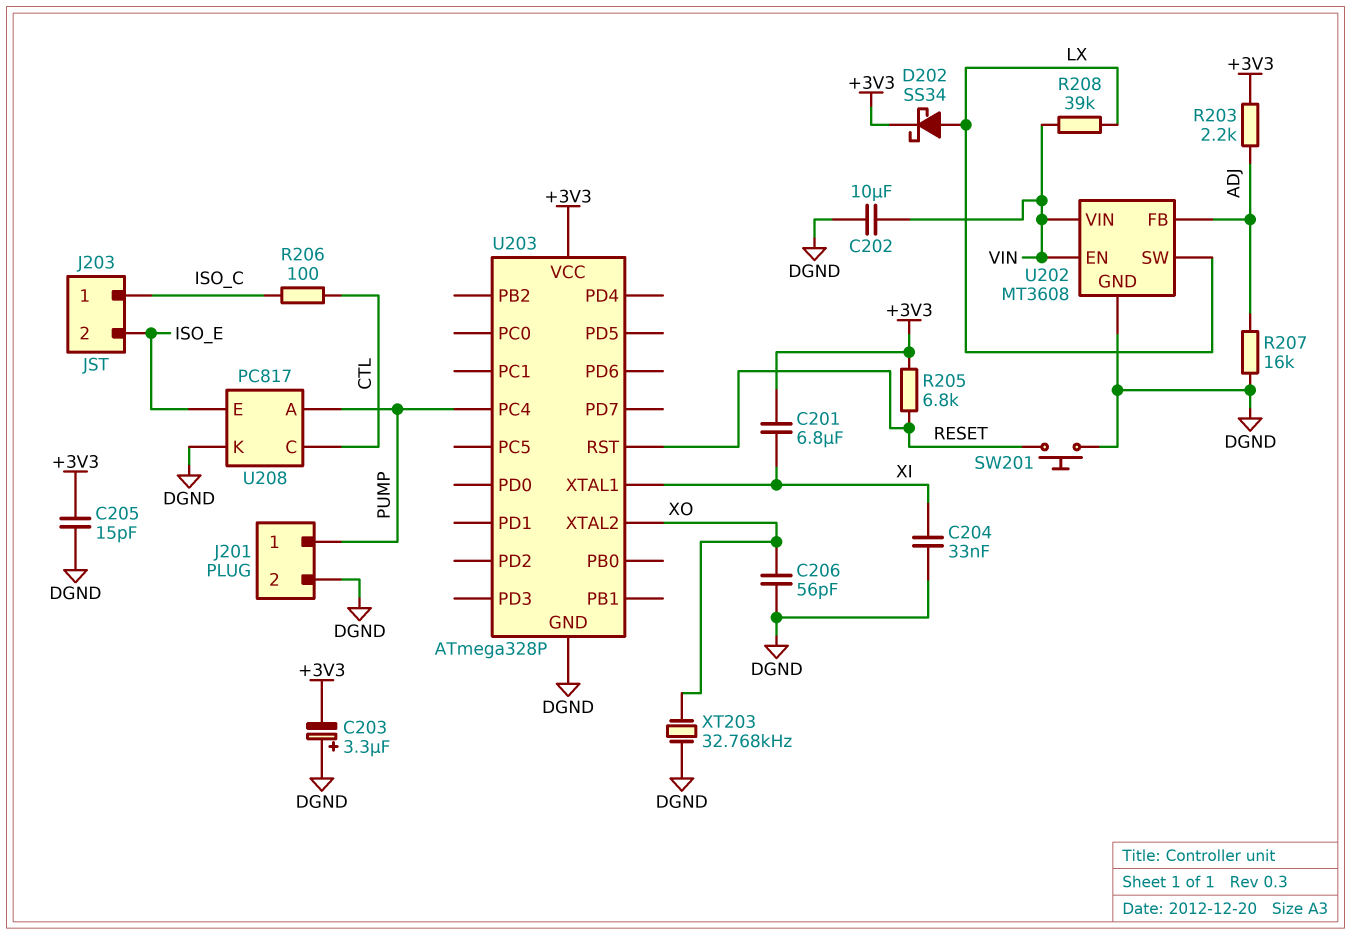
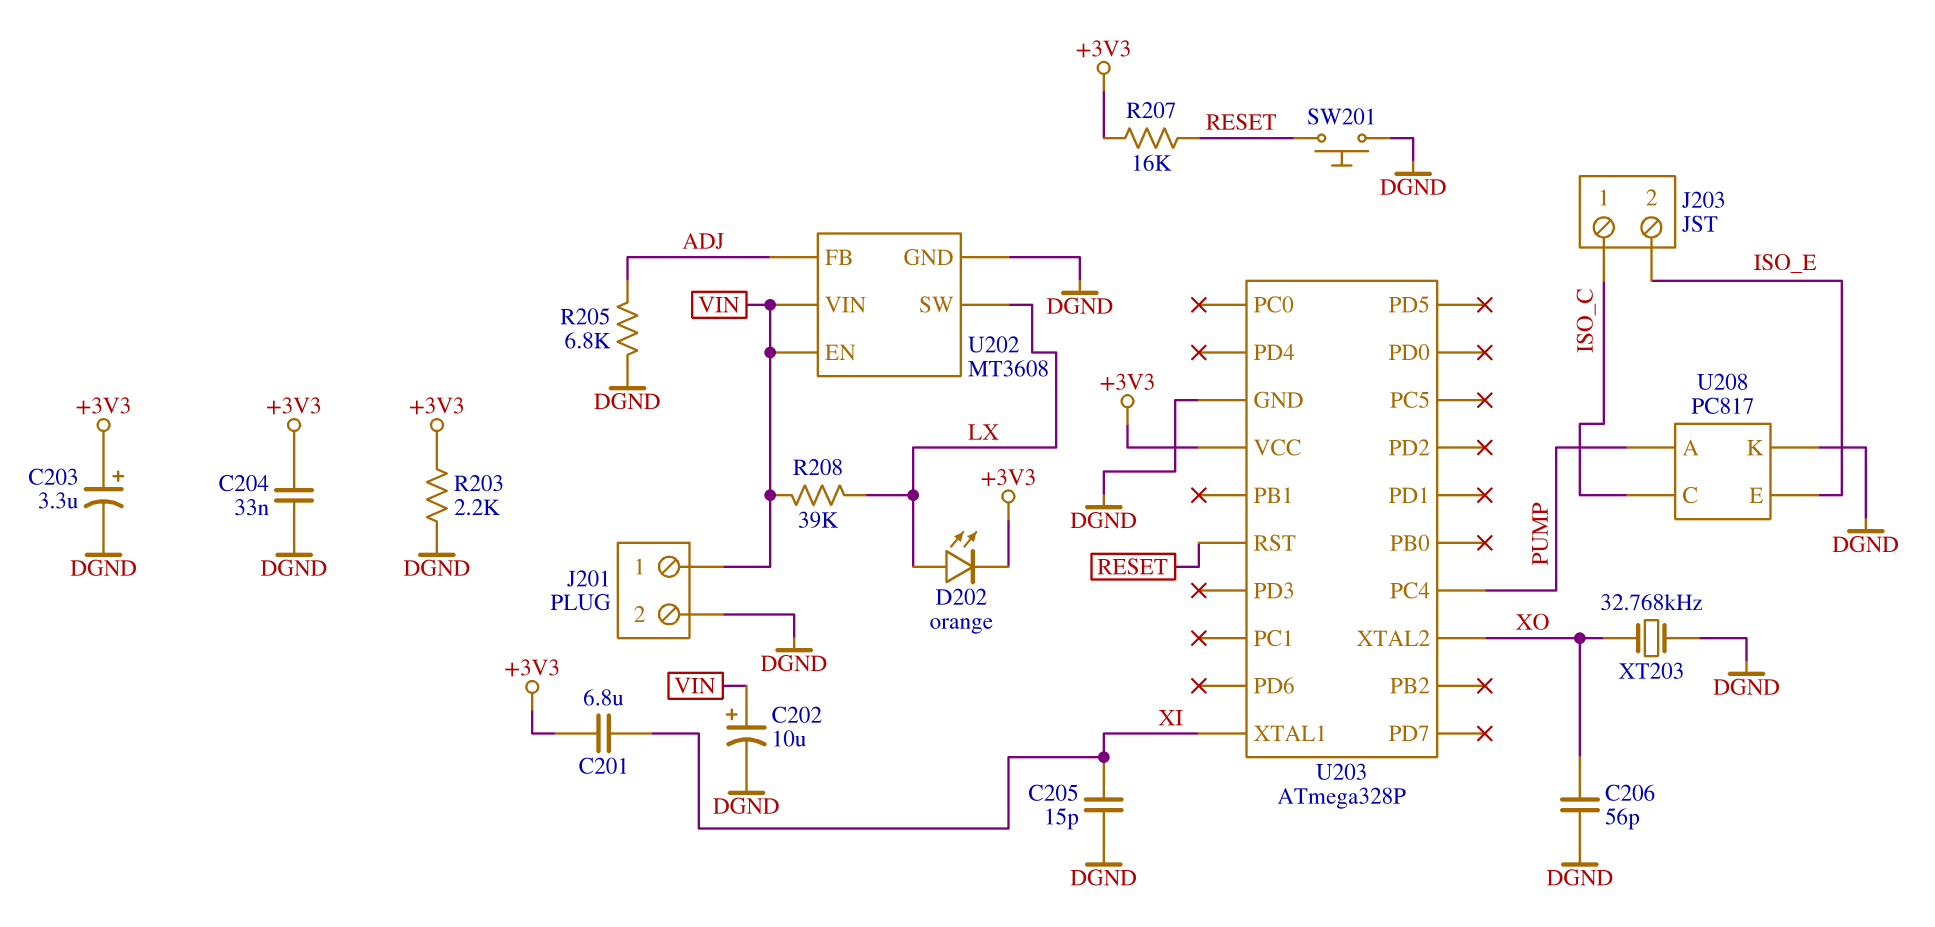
C202: 10uF (DGND, VIN) -> 10uF (plus VIN, minus DGND)
C203: 3.3uF (plus DGND, minus +3V3) -> 3.3uF (plus +3V3, minus DGND)
C204: 33nF (DGND, XI) -> 33nF (+3V3, DGND)
C205: 15pF (+3V3, DGND) -> 15pF (DGND, XI)
D202: schottky SS34 (A LX, K +3V3) -> LED orange (A LX, K +3V3)
J201 pin 1: PUMP -> VIN
R203: 2.2k (+3V3, ADJ) -> 2.2k (+3V3, DGND)
R205: 6.8k (+3V3, RESET) -> 6.8k (ADJ, DGND)
R206: 100 (CTL, ISO_C) -> none
R207: 16k (ADJ, DGND) -> 16k (+3V3, RESET)
U208 pin C: CTL -> ISO_C

